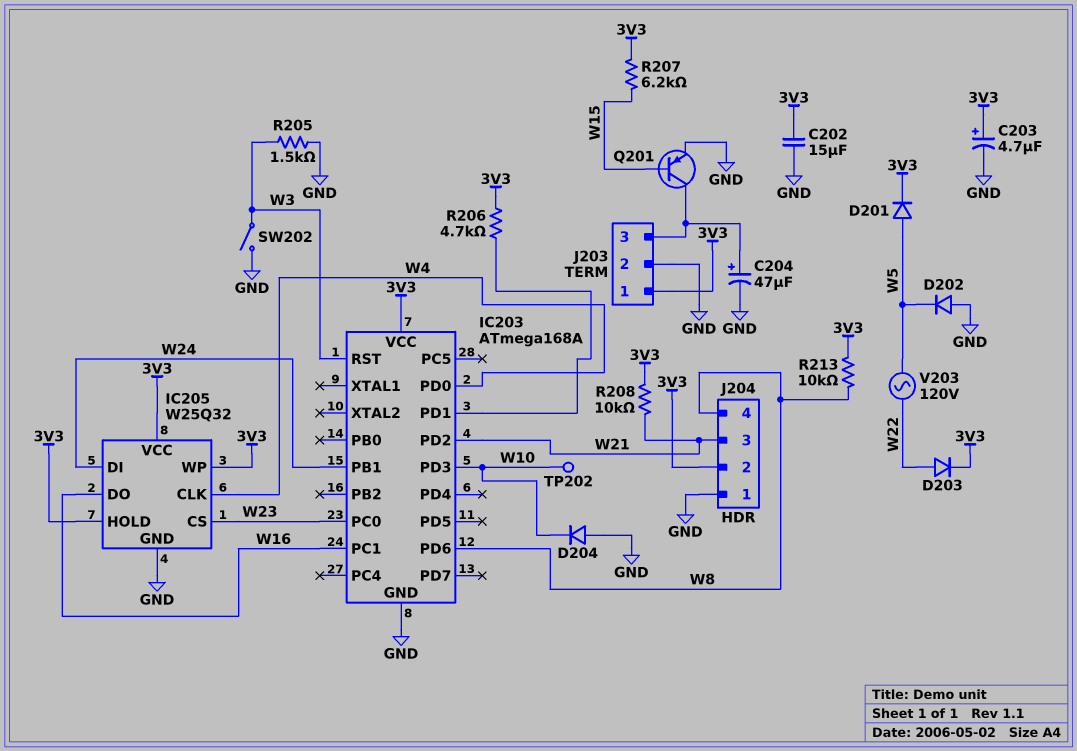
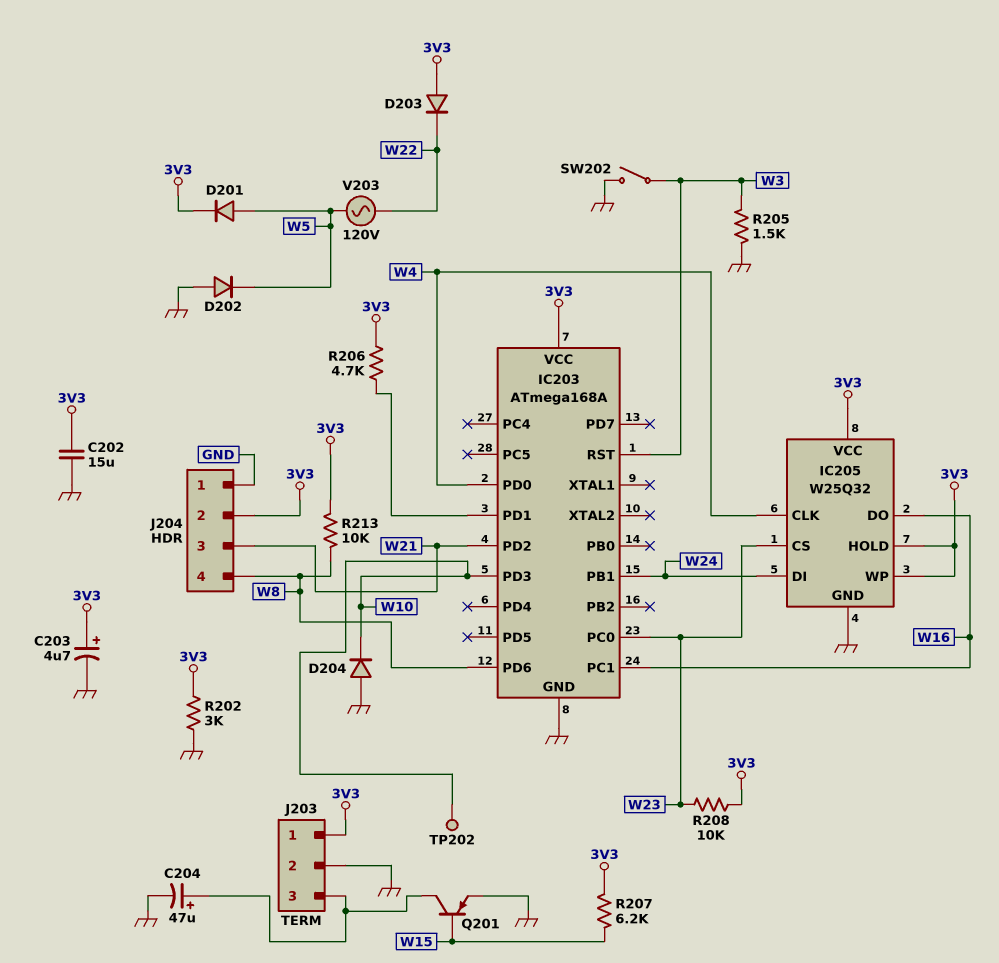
D203: diode (A W22, K 3V3) -> diode (A 3V3, K W22)
R202: none -> 3k (3V3, GND)
R208: 10k (3V3, W21) -> 10k (3V3, W23)

